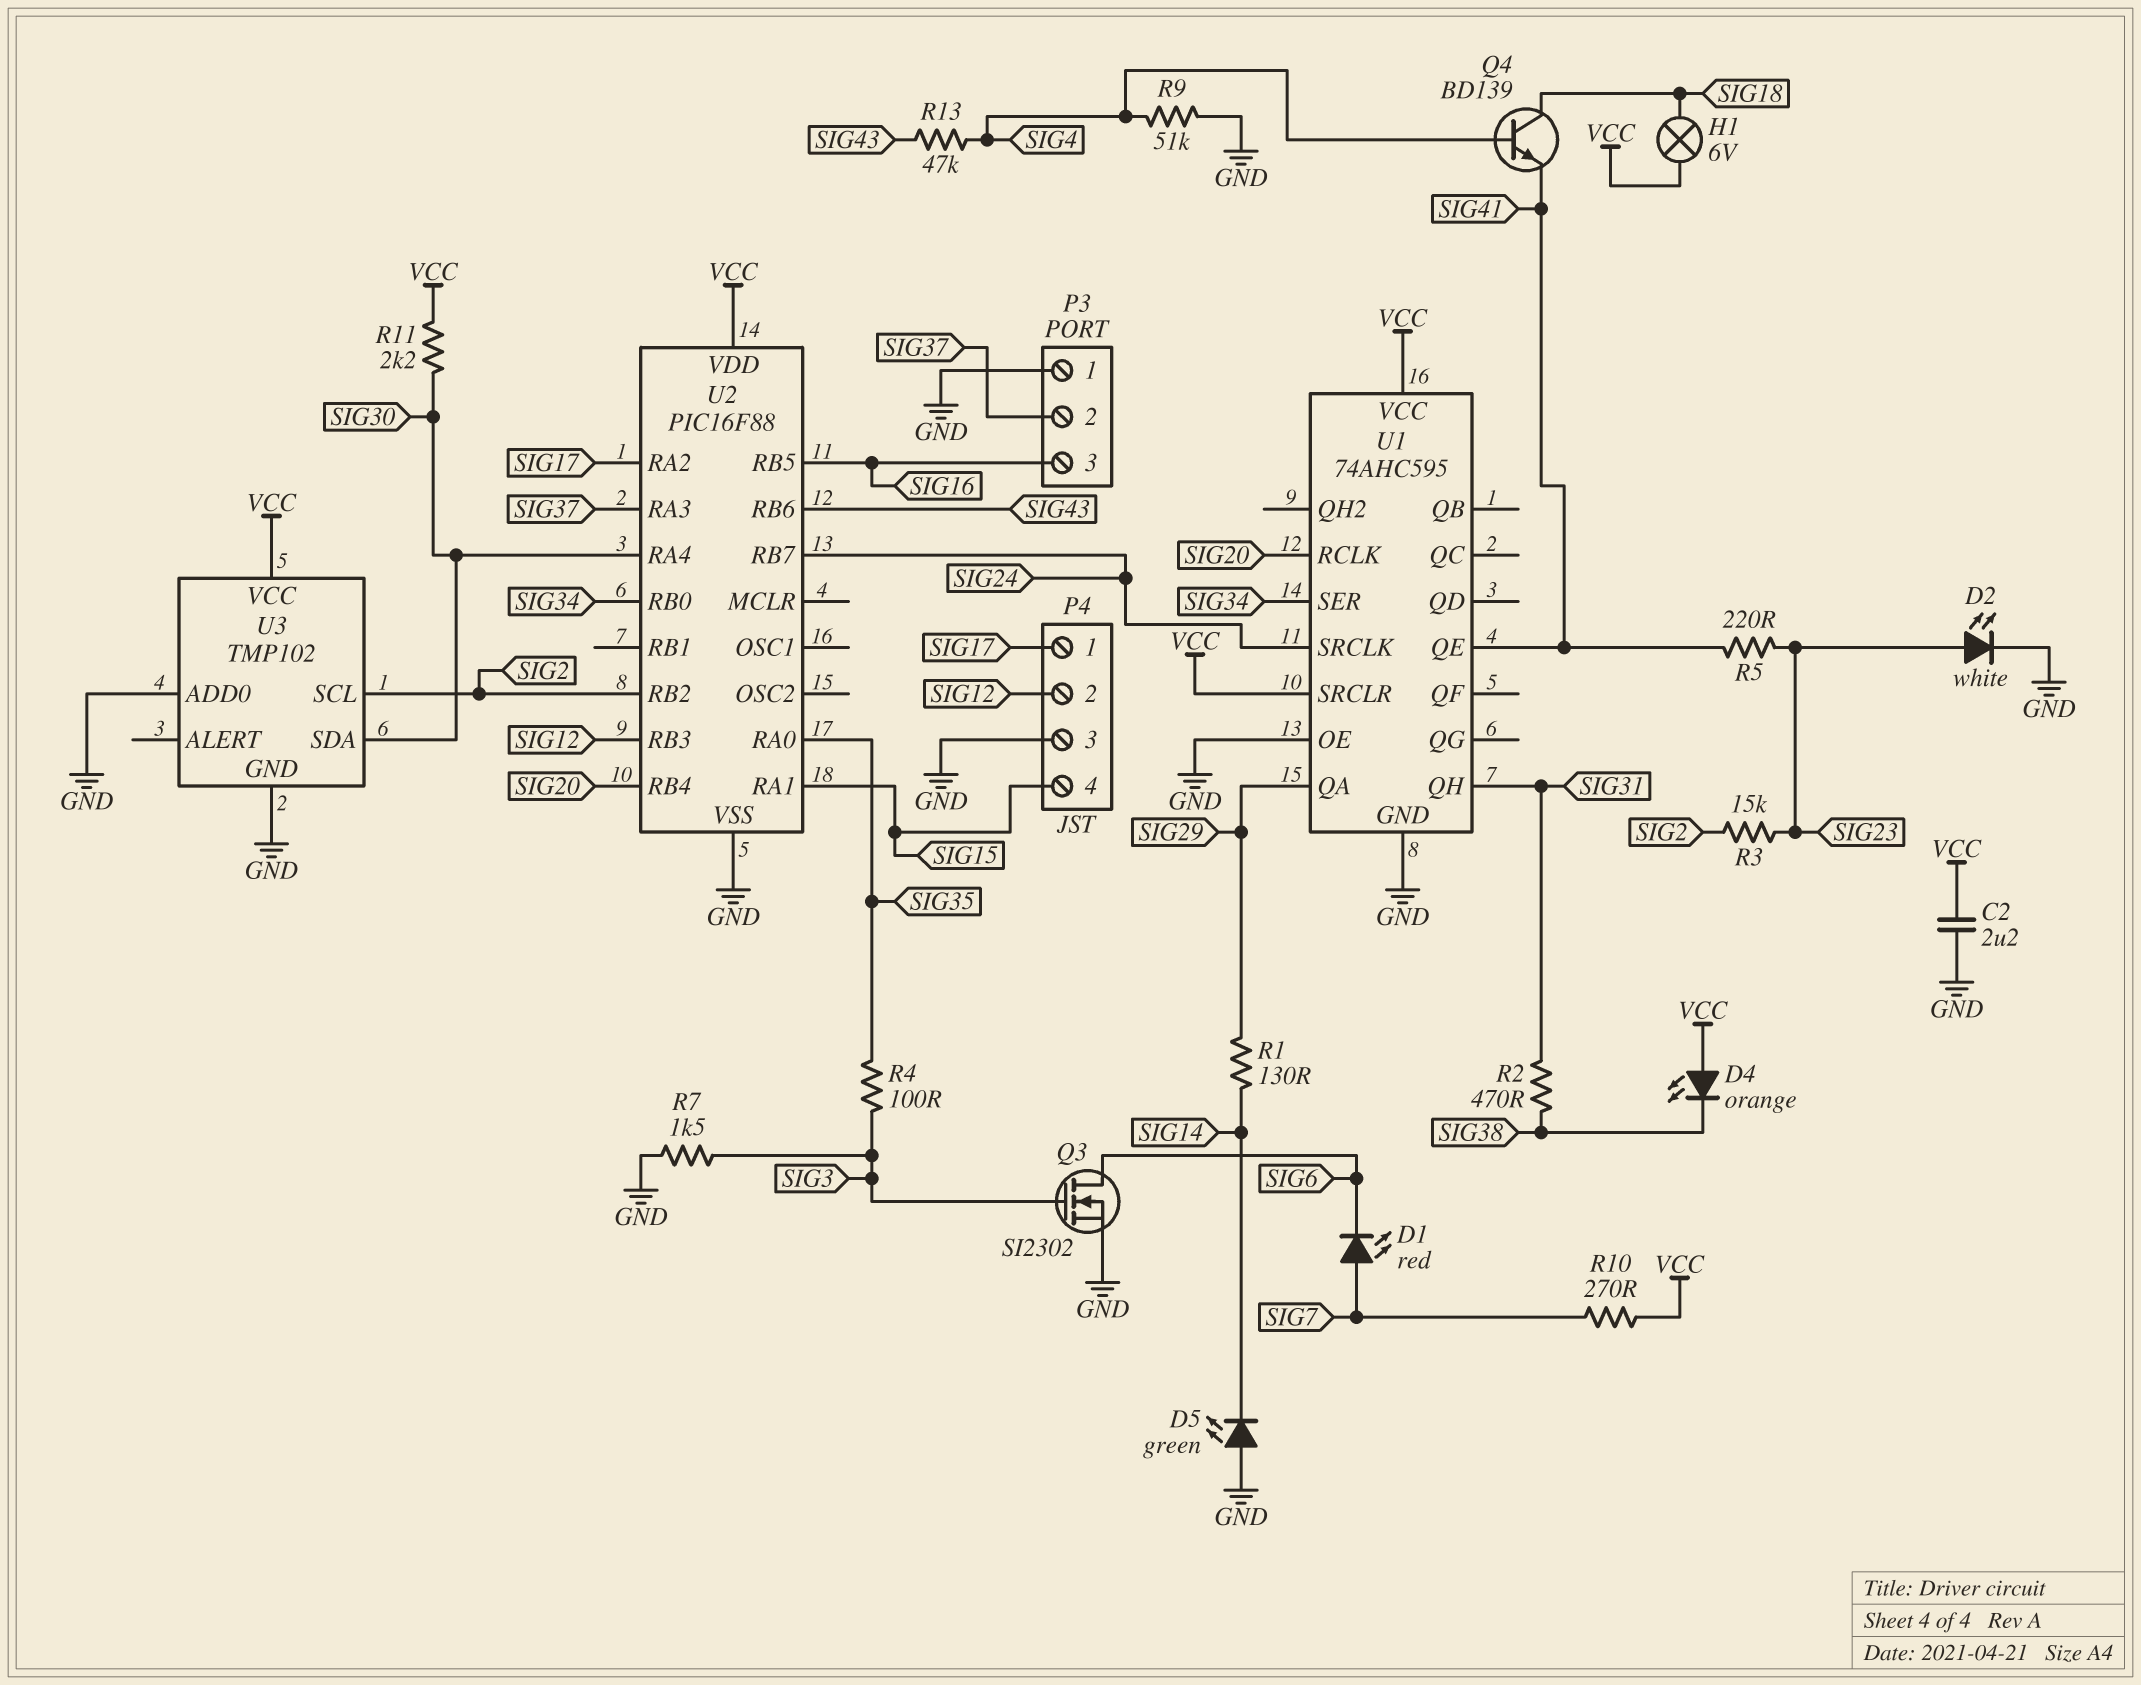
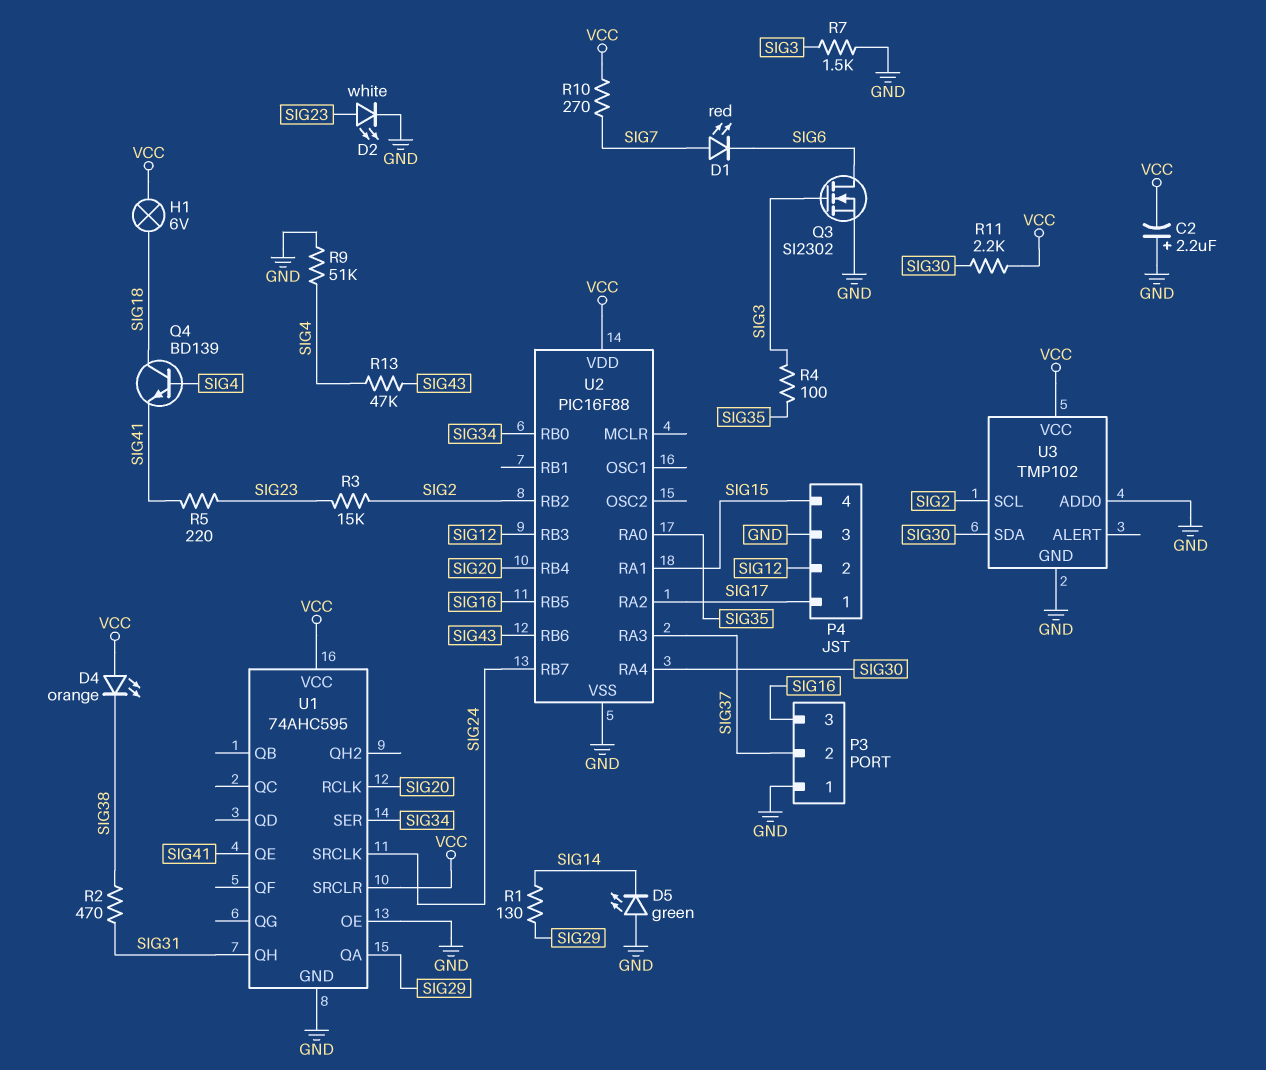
C2: 2.2uF (GND, VCC) -> 2.2uF (plus GND, minus VCC)

